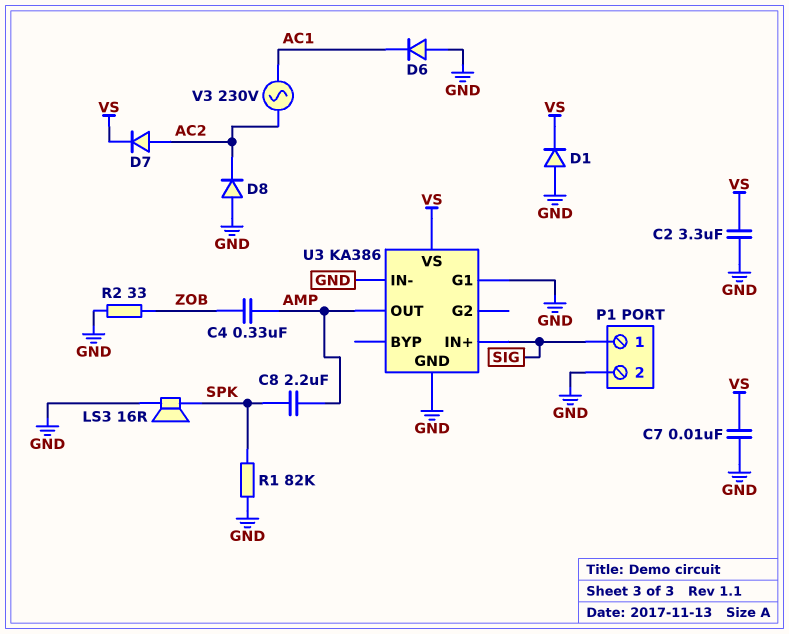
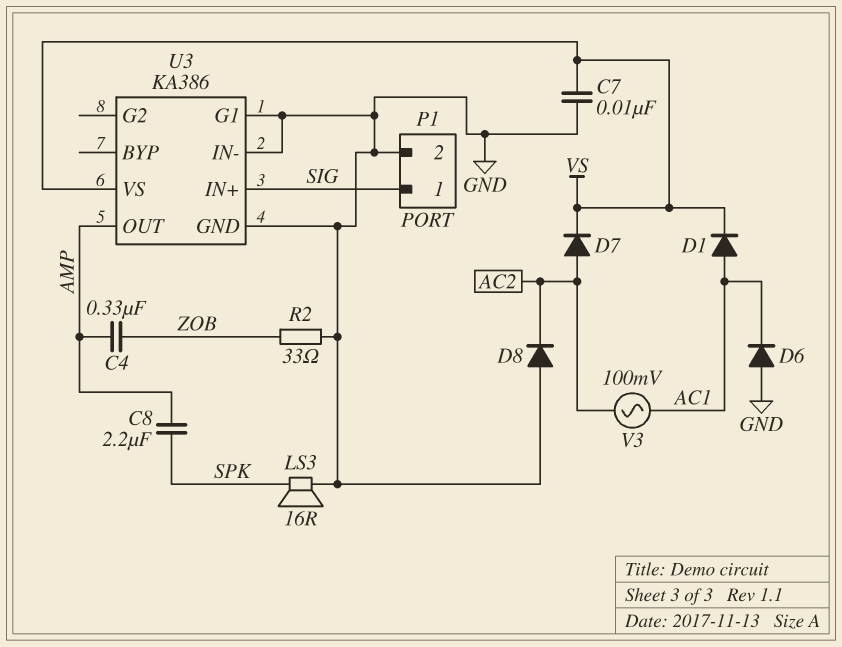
C2: 3.3uF (GND, VS) -> none
D1: diode (A GND, K VS) -> diode (A AC1, K VS)
R1: 82k (GND, SPK) -> none
V3: AC 230V (AC1, AC2) -> AC 100mV (AC1, AC2)

